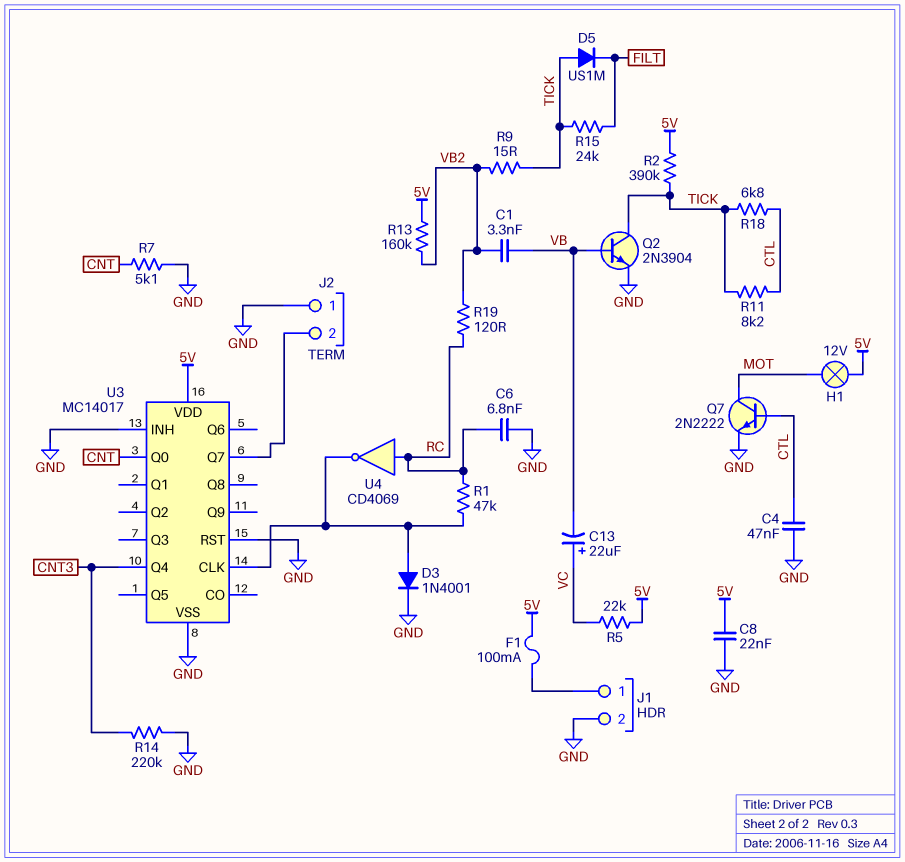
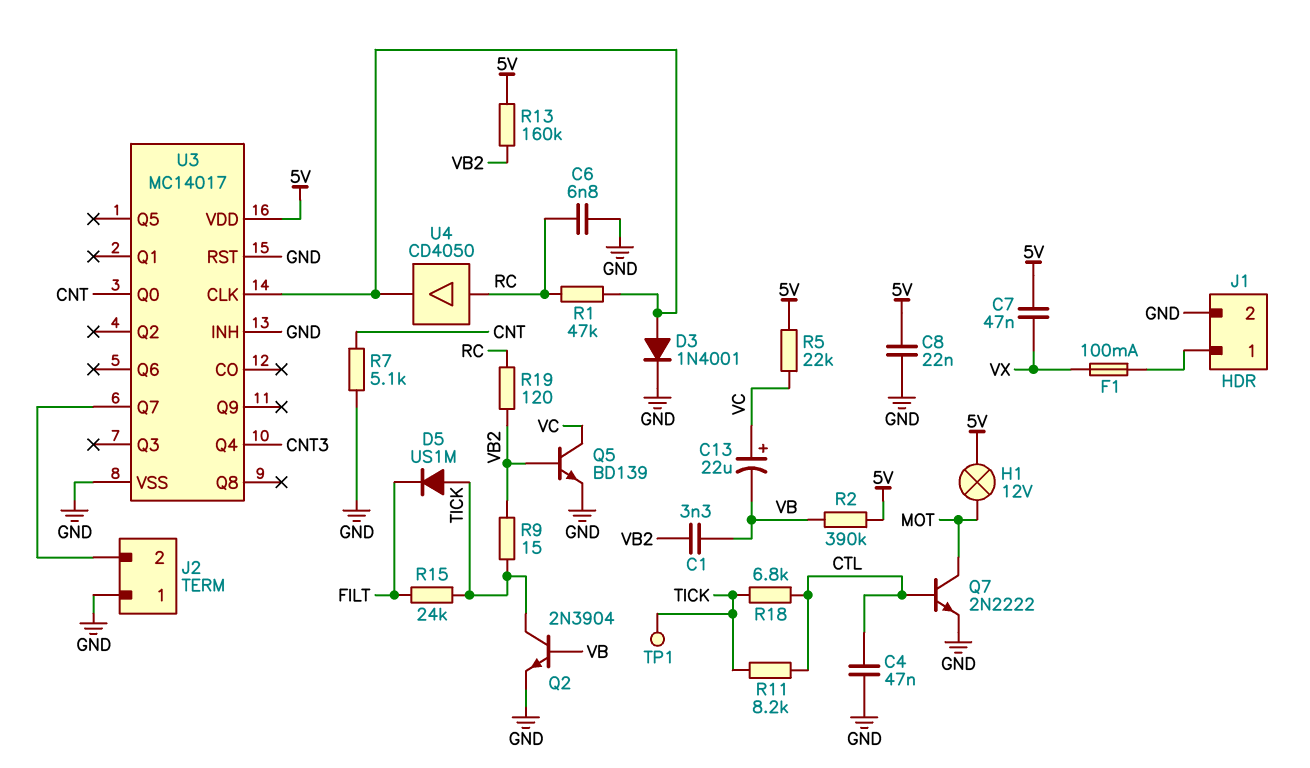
C7: none -> 47nF (5V, VX)
F1: 100mA (5V, J1/1) -> 100mA (J1/1, VX)
Q5: none -> NPN BD139 (B VB2, C VC, E GND)
R2: 390k (5V, TICK) -> 390k (5V, VB)
R14: 220k (CNT3, GND) -> none
TP1: none -> test point (TICK)
U4: NOT CD4069 (in RC, out U3/CLK) -> buffer CD4050 (in RC, out U3/CLK)

